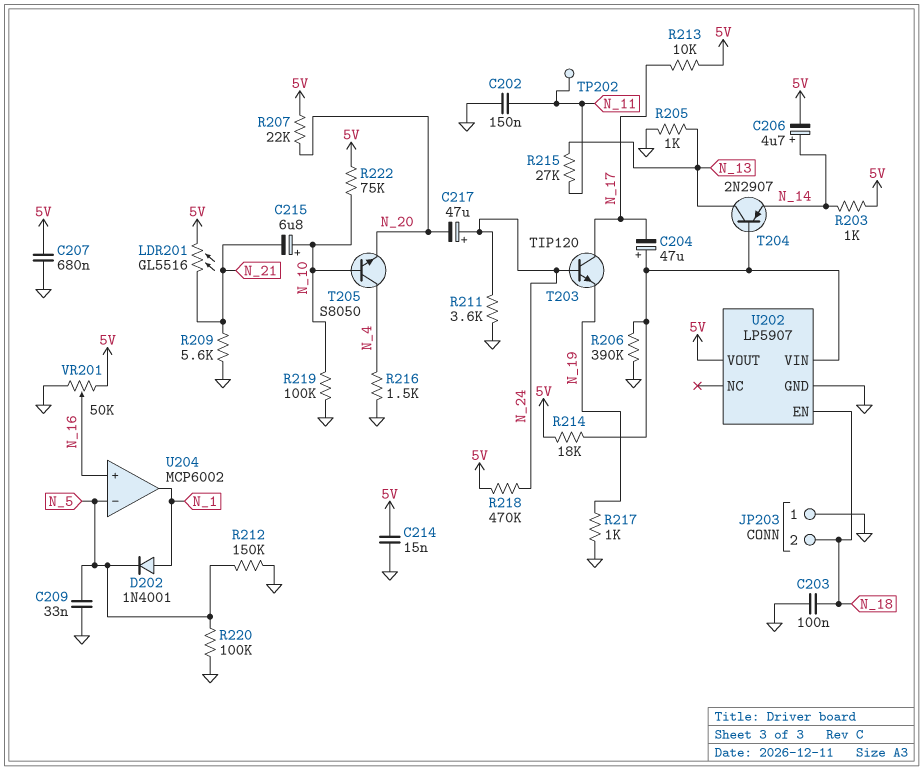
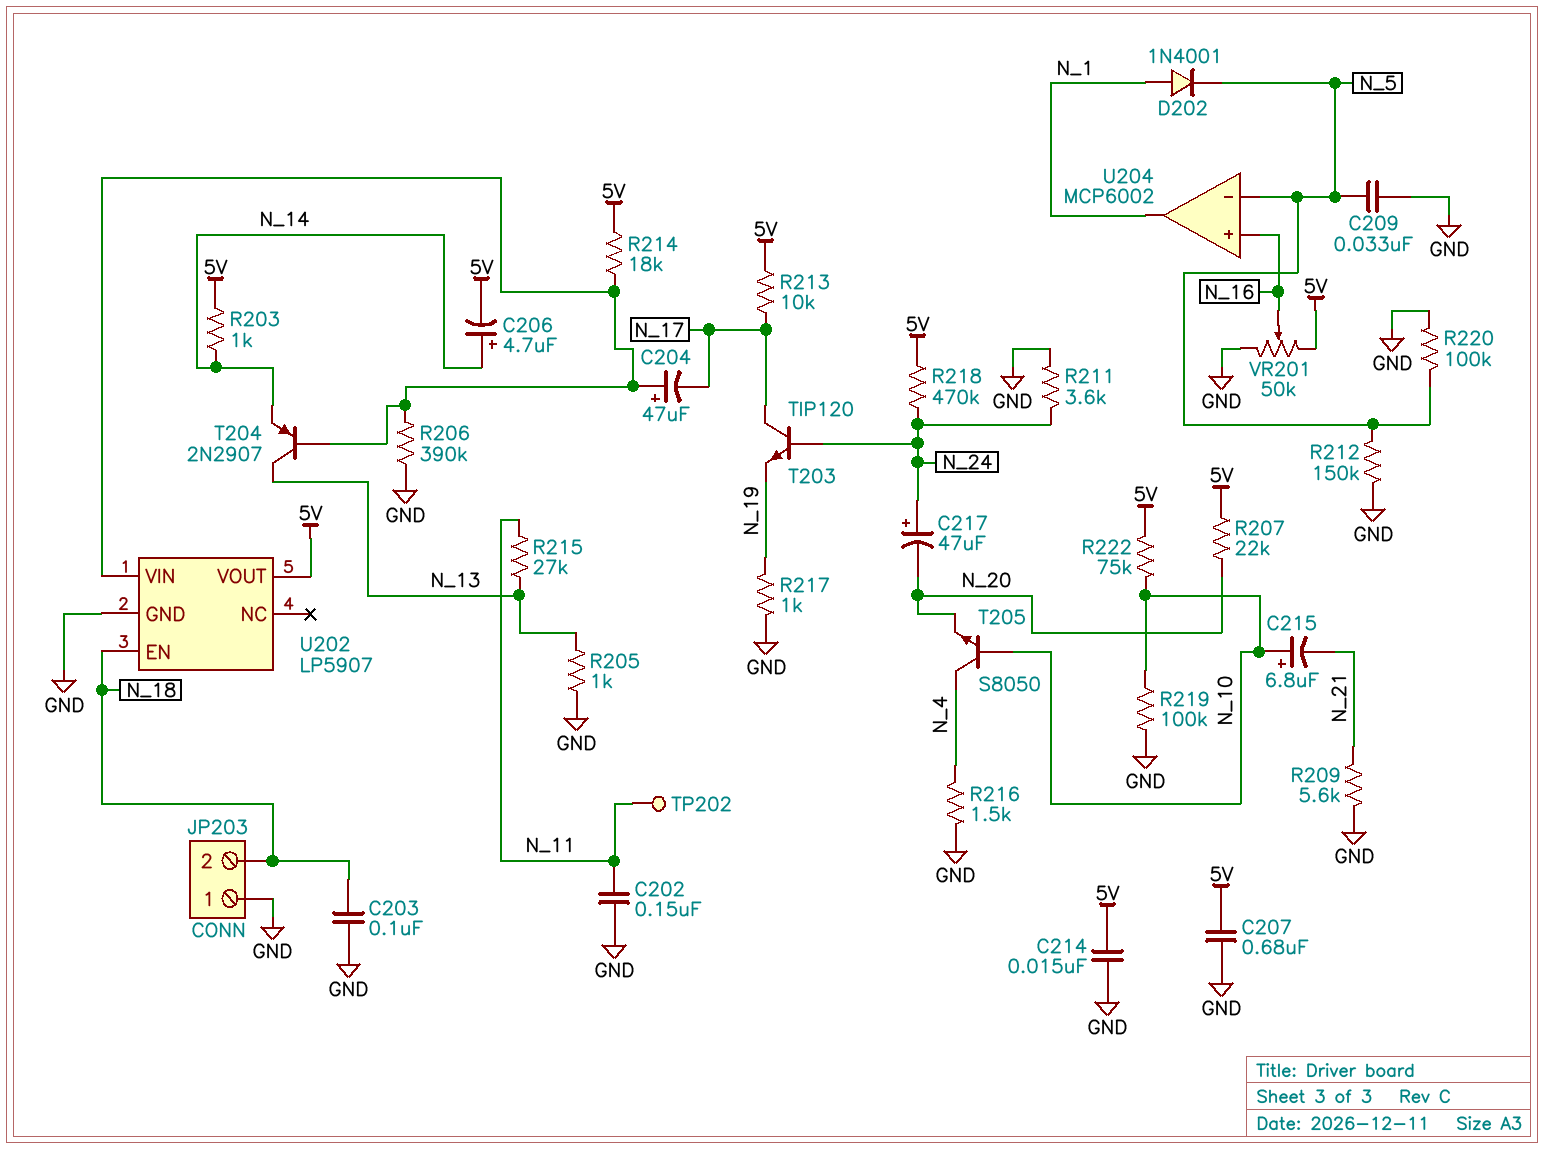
LDR201: GL5516 (5V, N_21) -> none

